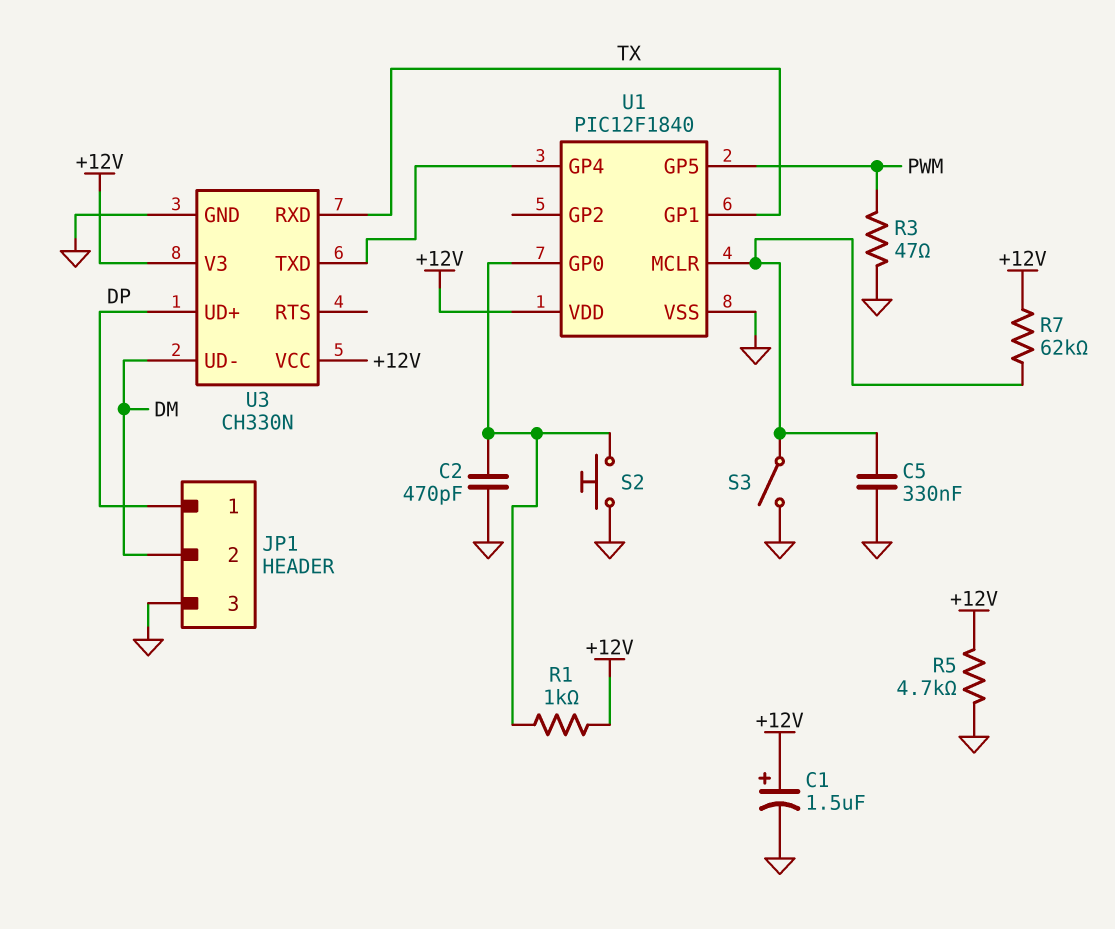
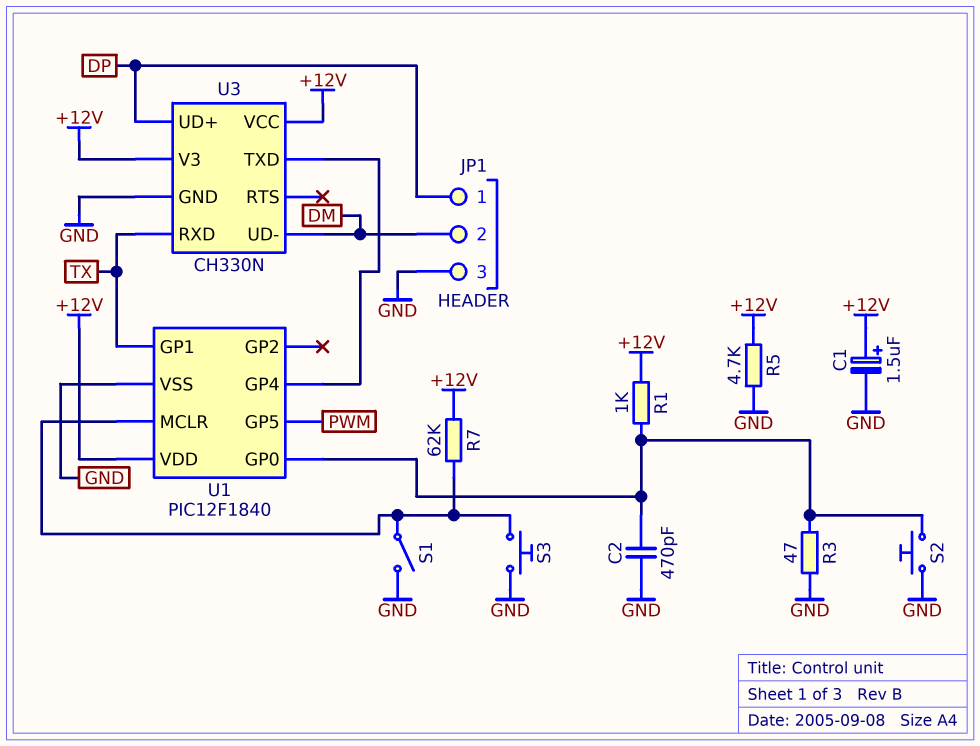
C5: 330nF (GND, U1/MCLR) -> none
R3: 47 (GND, PWM) -> 47 (GND, U1/GP0)
S1: none -> switch (GND, U1/MCLR)
S3: switch (GND, U1/MCLR) -> button (GND, U1/MCLR)

